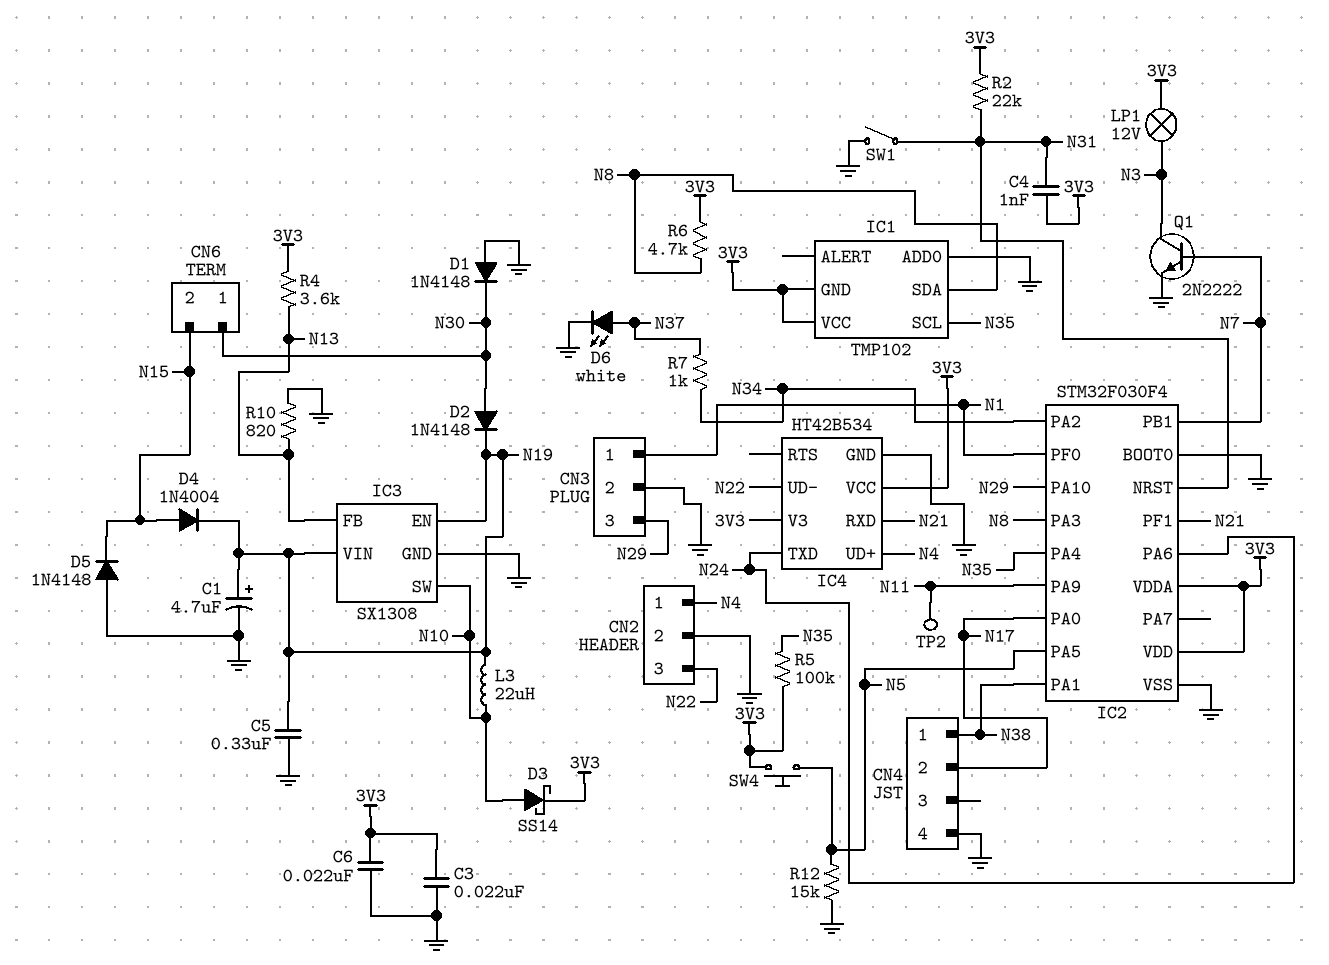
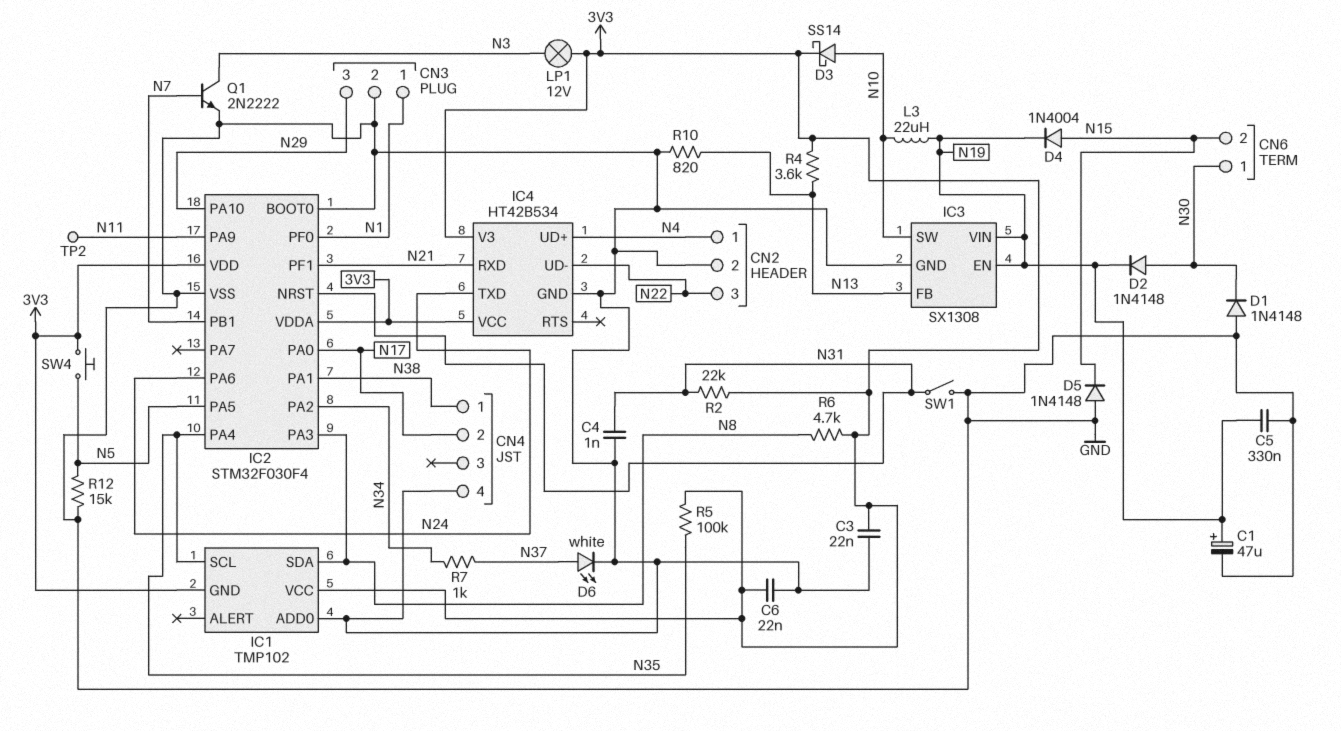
C1: 4.7uF (plus N19, minus GND) -> 47uF (plus N19, minus GND)
C4: 1nF (3V3, N31) -> 1nF (GND, N31)

